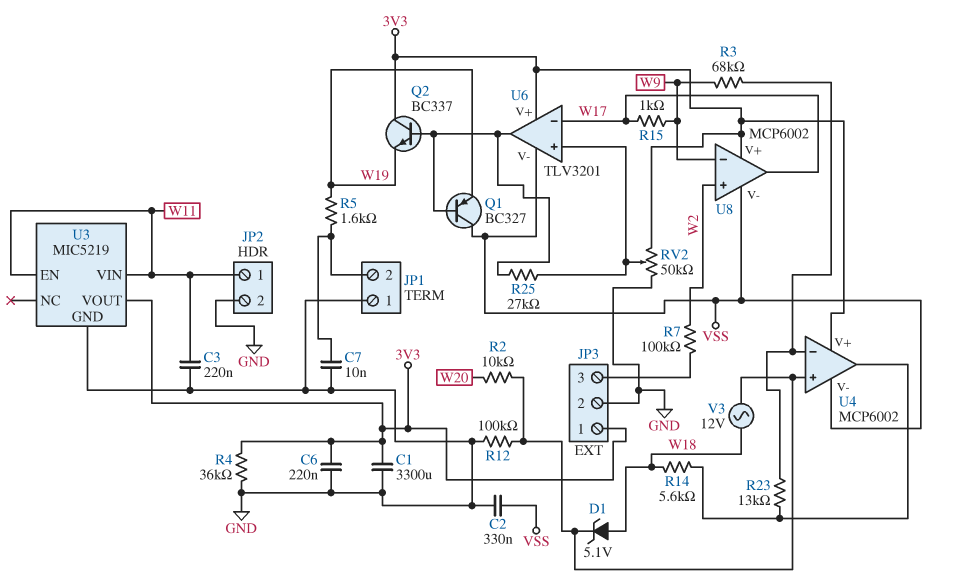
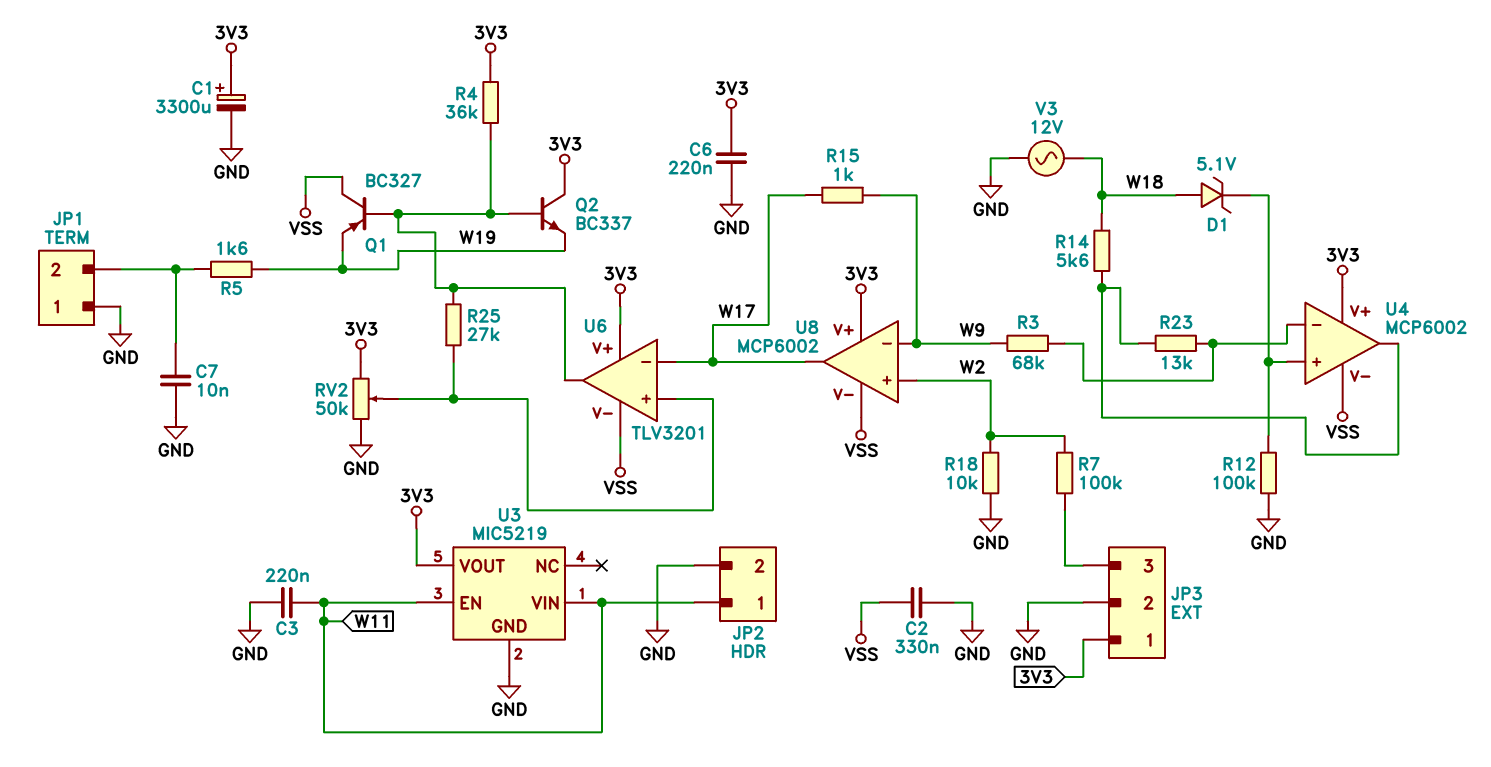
C1: 3300uF (3V3, GND) -> 3300uF (plus 3V3, minus GND)
R2: 10k (U4/in+, W20) -> none
R4: 36k (3V3, GND) -> 36k (3V3, U6/out)
R18: none -> 10k (GND, W2)
V3: AC 12V (U4/in+, W18) -> AC 12V (GND, W18)

